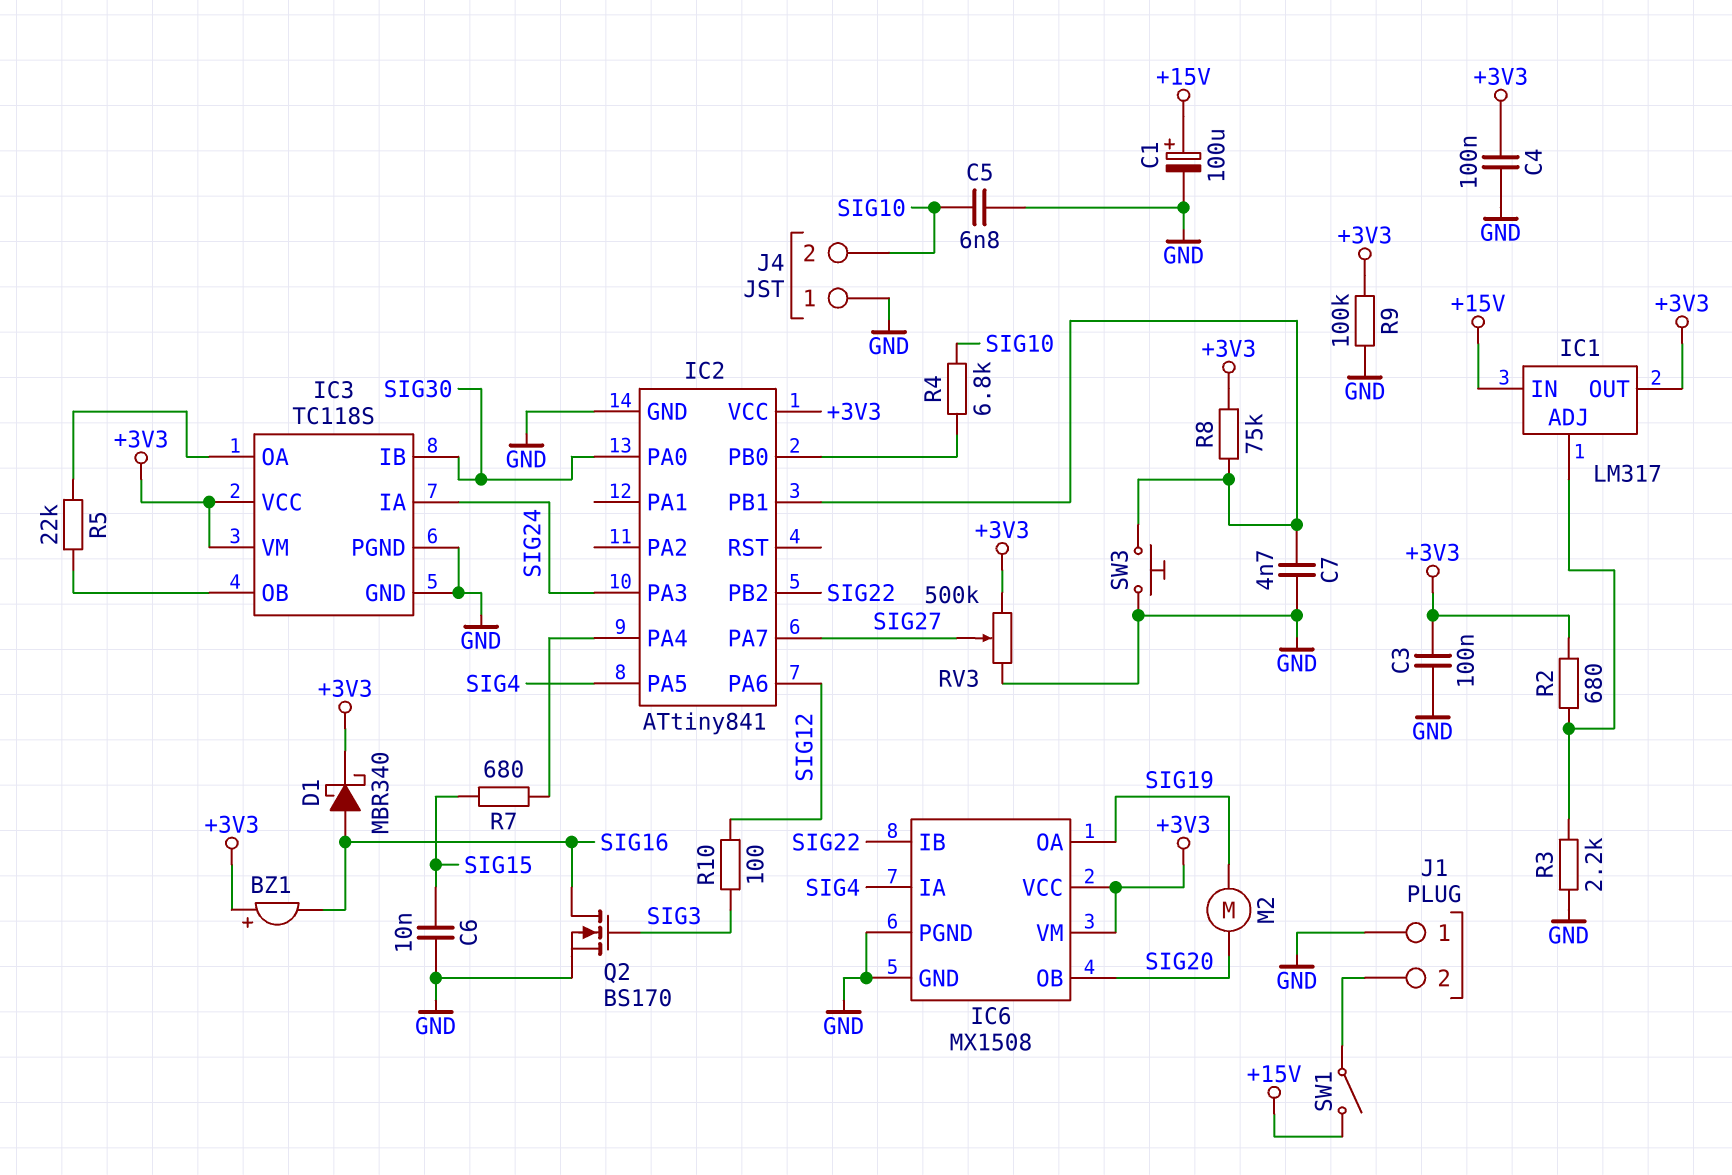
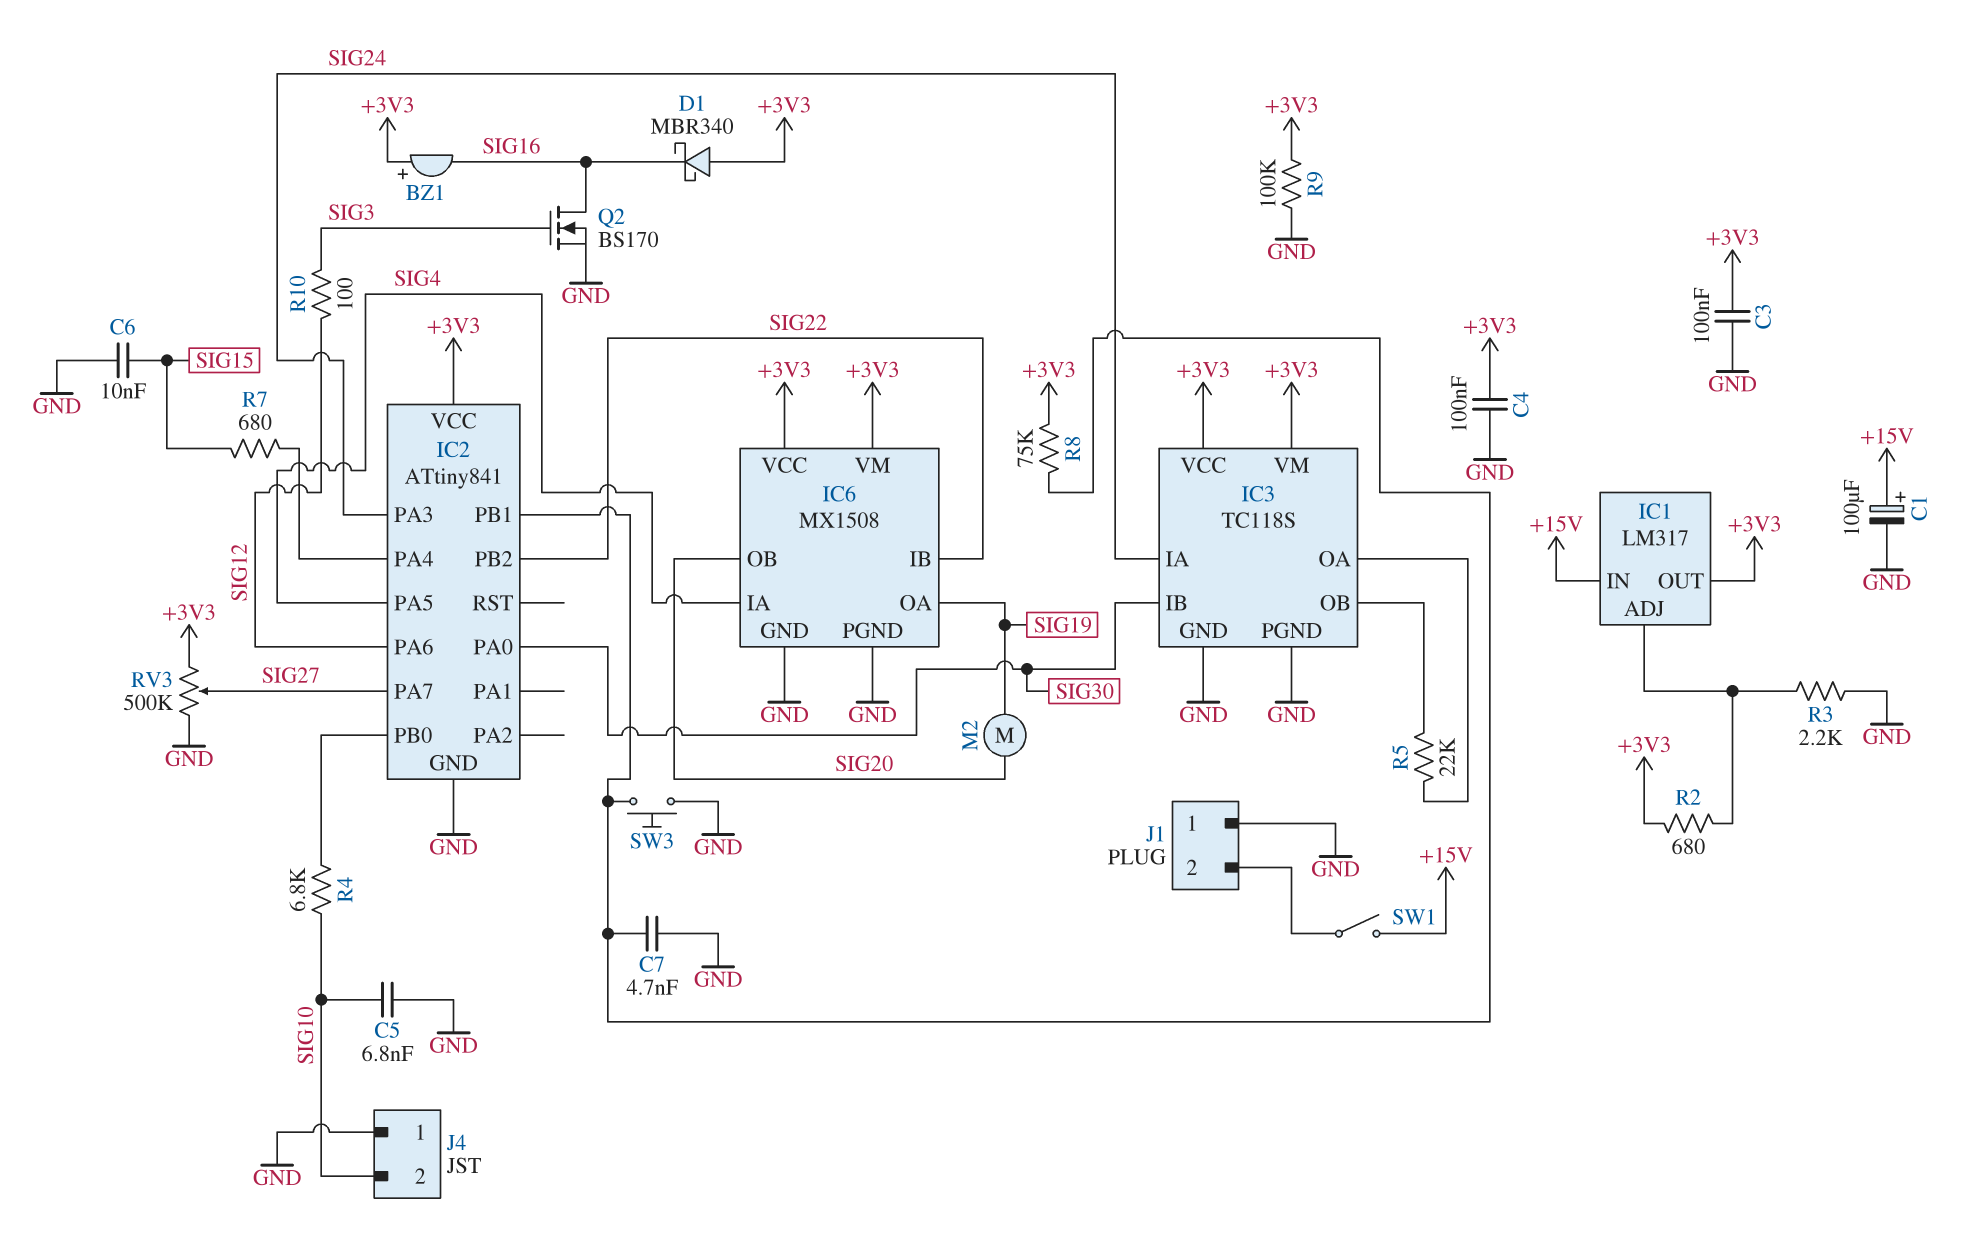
D1: schottky MBR340 (A SIG16, K +3V3) -> schottky MBR340 (A +3V3, K SIG16)

